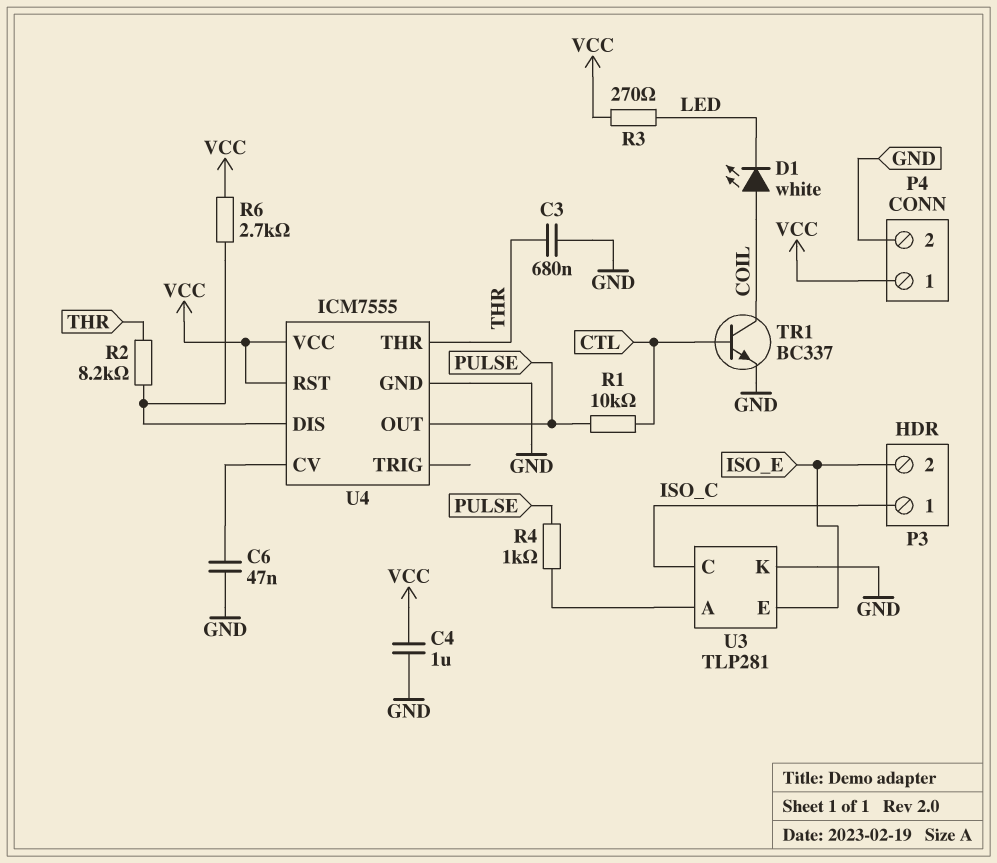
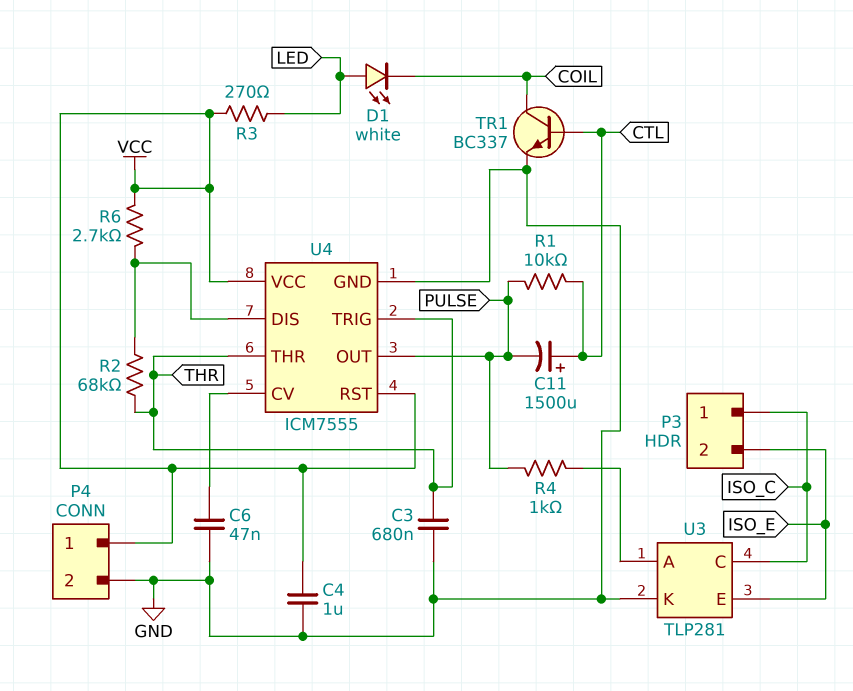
C11: none -> 1500uF (plus CTL, minus PULSE)
D1: LED white (A COIL, K LED) -> LED white (A LED, K COIL)
R2: 8.2k (THR, U4/DIS) -> 68k (THR, U4/DIS)
U4 pin TRIG: none -> THR

